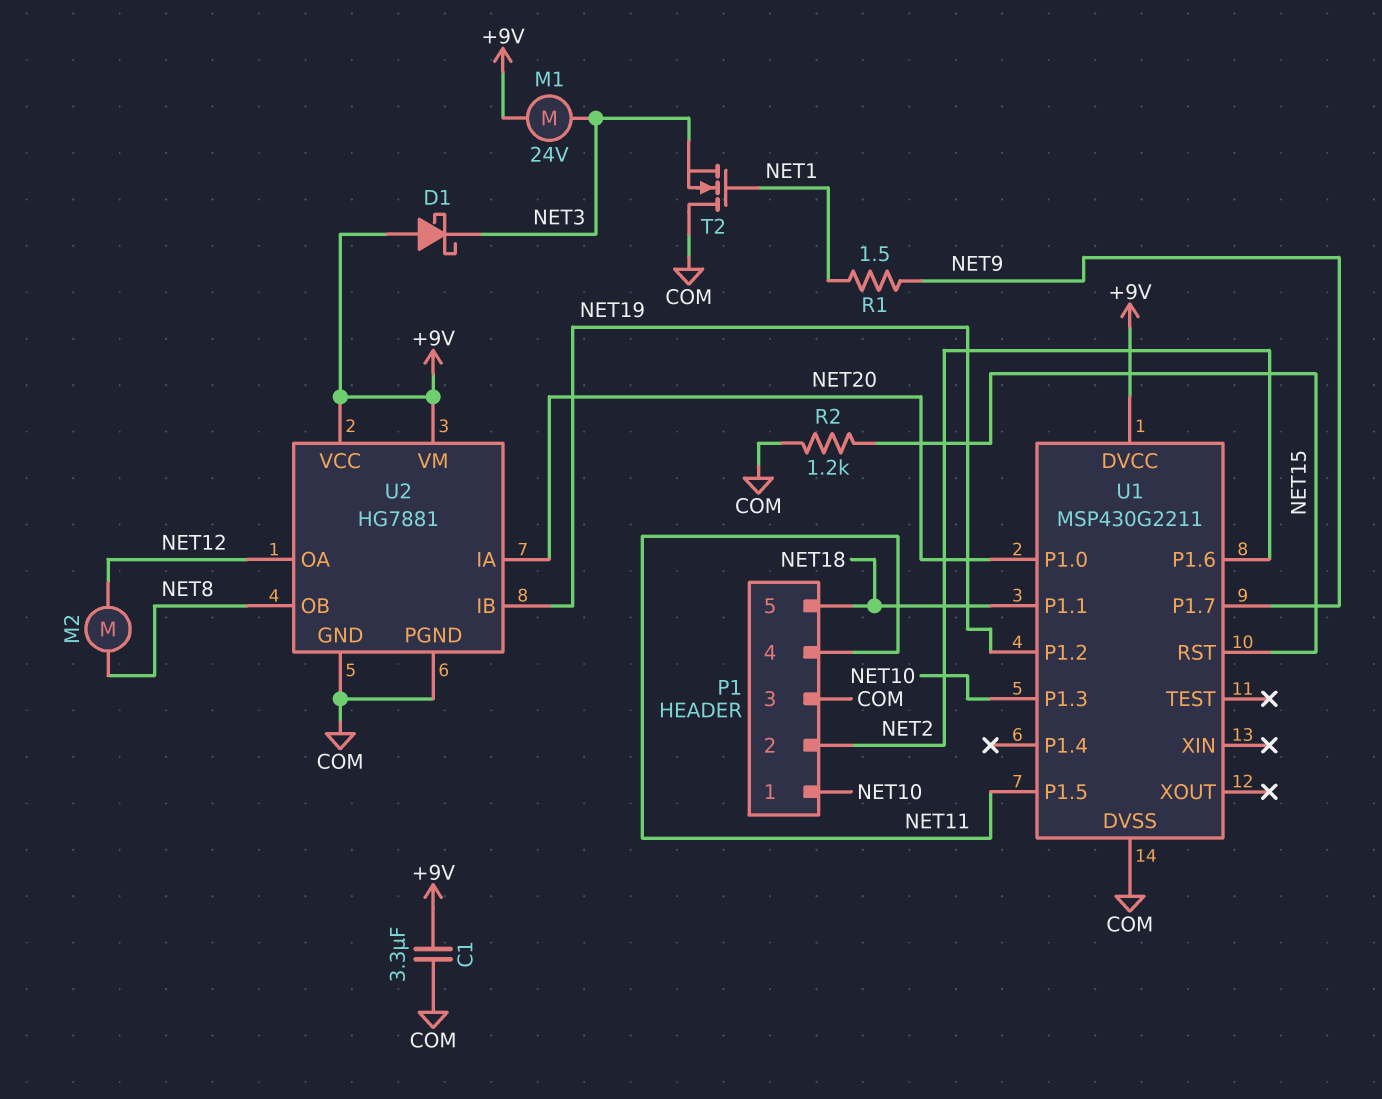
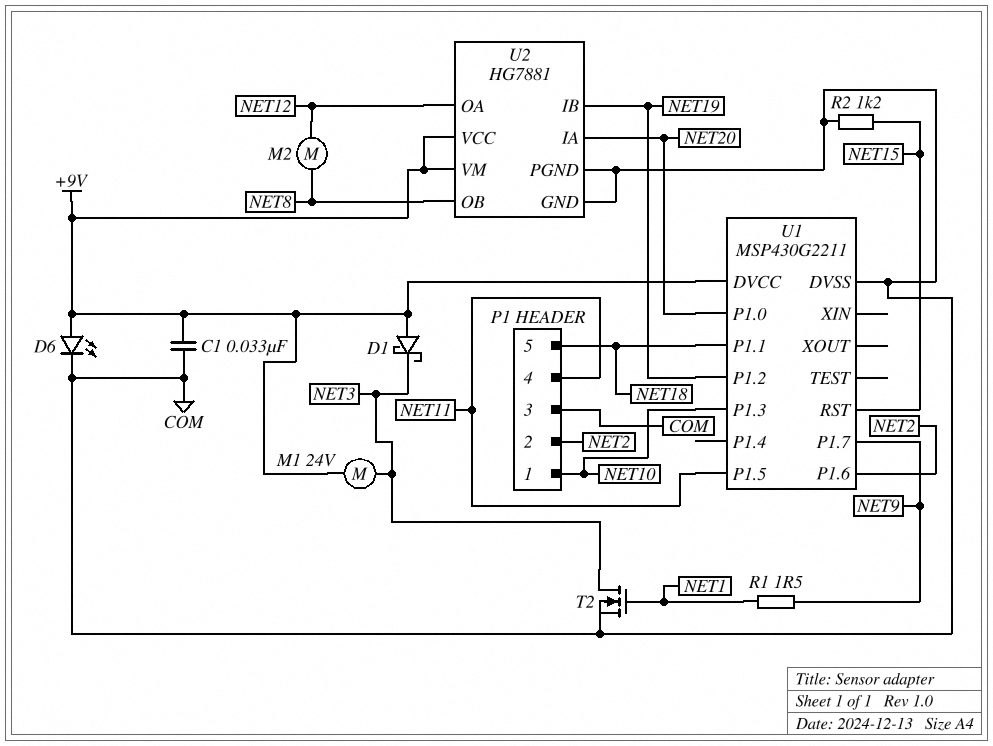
C1: 3.3uF (+9V, COM) -> 33nF (+9V, COM)
D6: none -> LED (A +9V, K COM)
T2: NMOS (G NET1, D COM, S NET3) -> NMOS (G NET1, D NET3, S COM)

